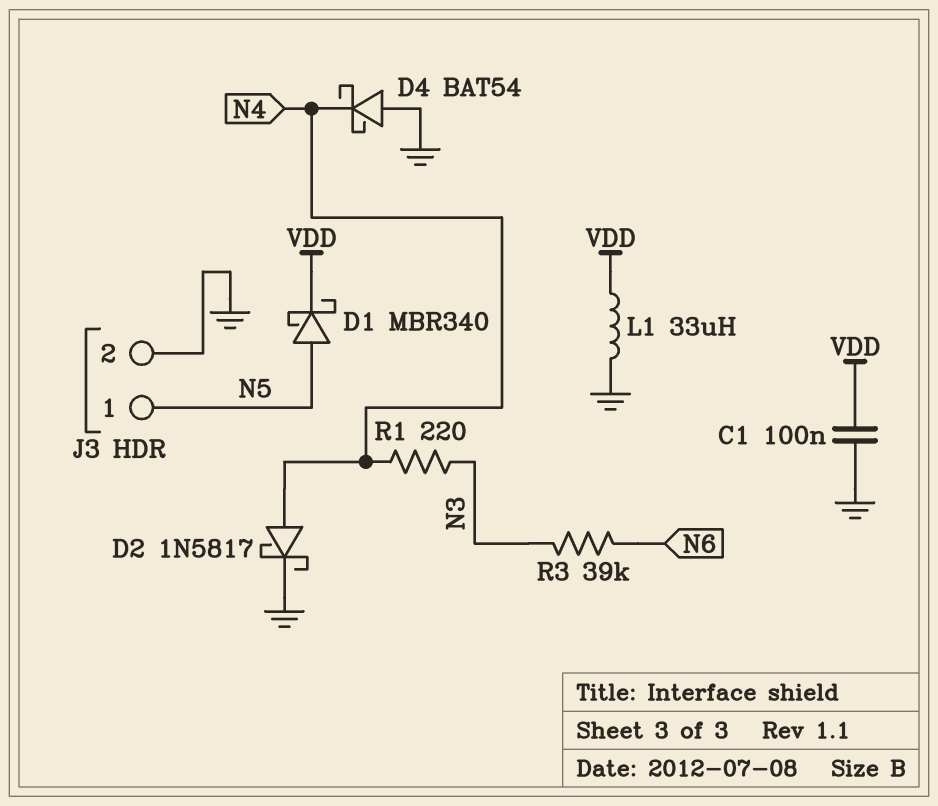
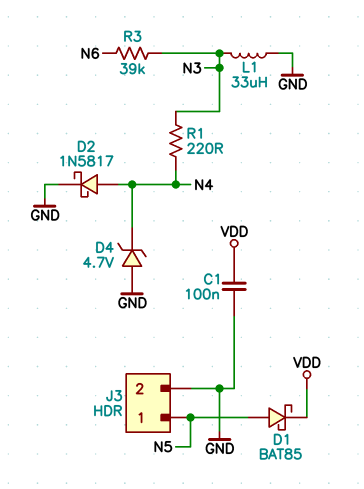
D1: schottky MBR340 (A N5, K VDD) -> schottky BAT85 (A N5, K VDD)
D4: schottky BAT54 (A GND, K N4) -> zener 4.7V (A GND, K N4)
L1: 33uH (GND, VDD) -> 33uH (GND, N3)

